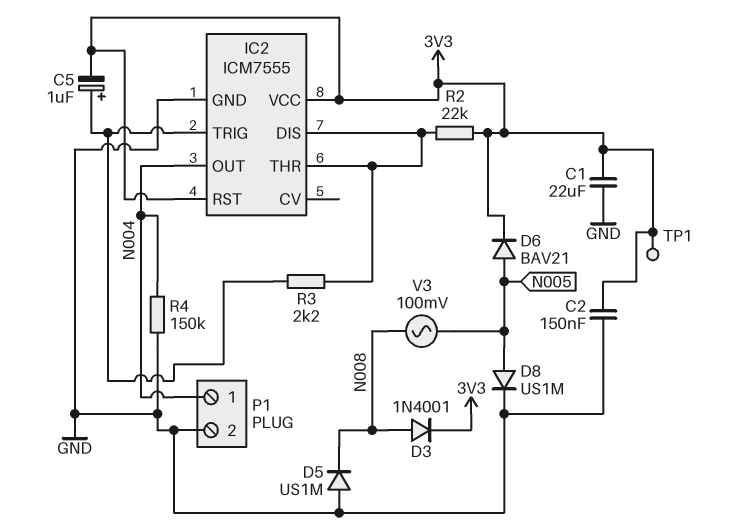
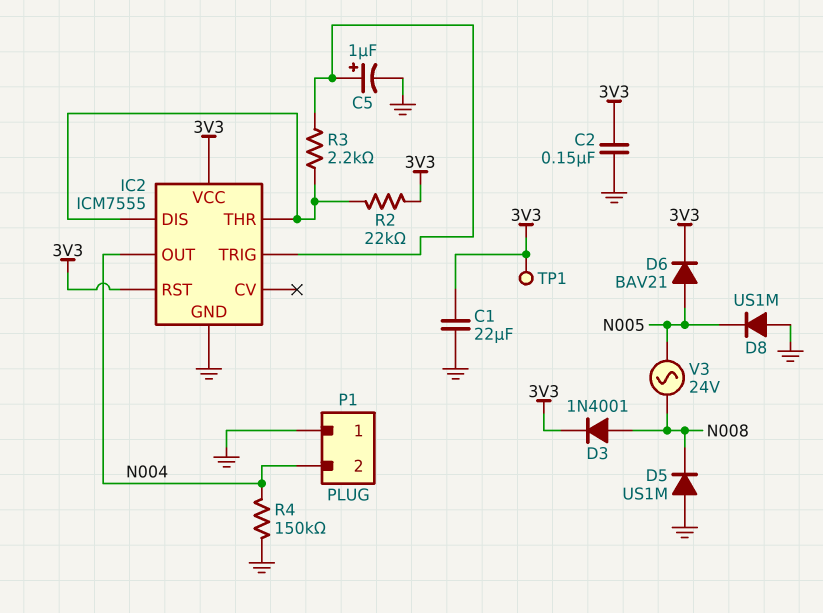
C5: 1uF (plus IC2/TRIG, minus 3V3) -> 1uF (plus IC2/TRIG, minus GND)
D8: diode US1M (A N005, K GND) -> diode US1M (A GND, K N005)
P1 pin 1: N004 -> GND
P1 pin 2: GND -> N004
V3: AC 100mV (N005, N008) -> AC 24V (N005, N008)

